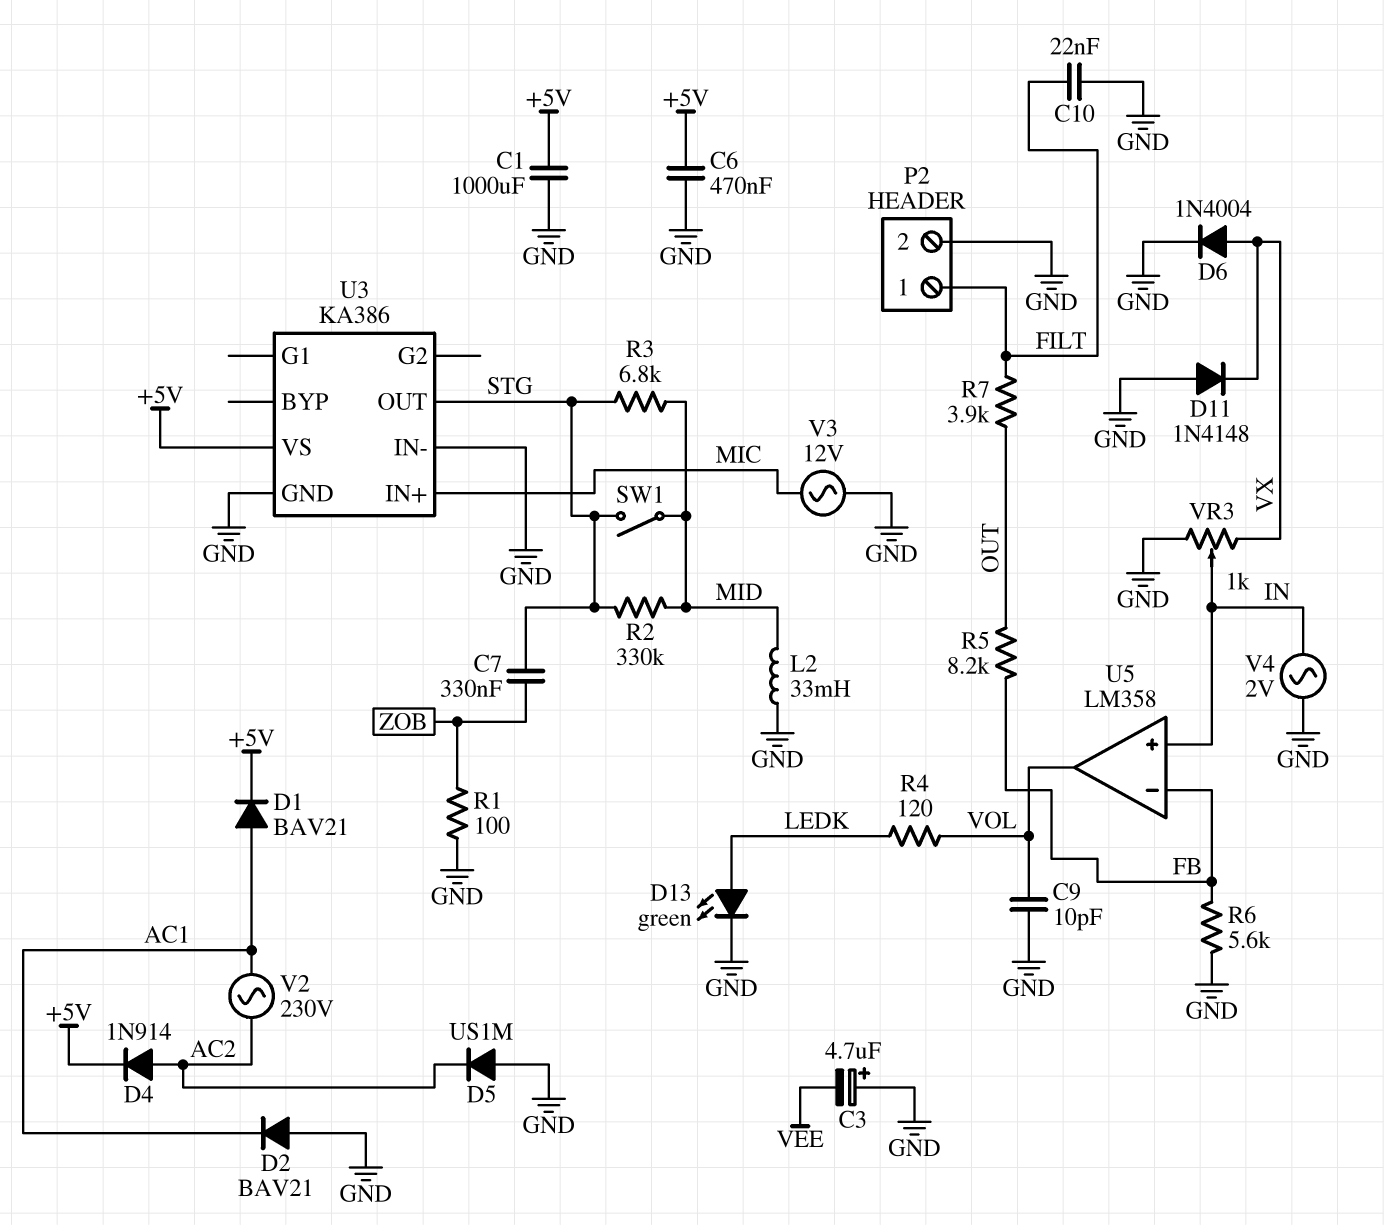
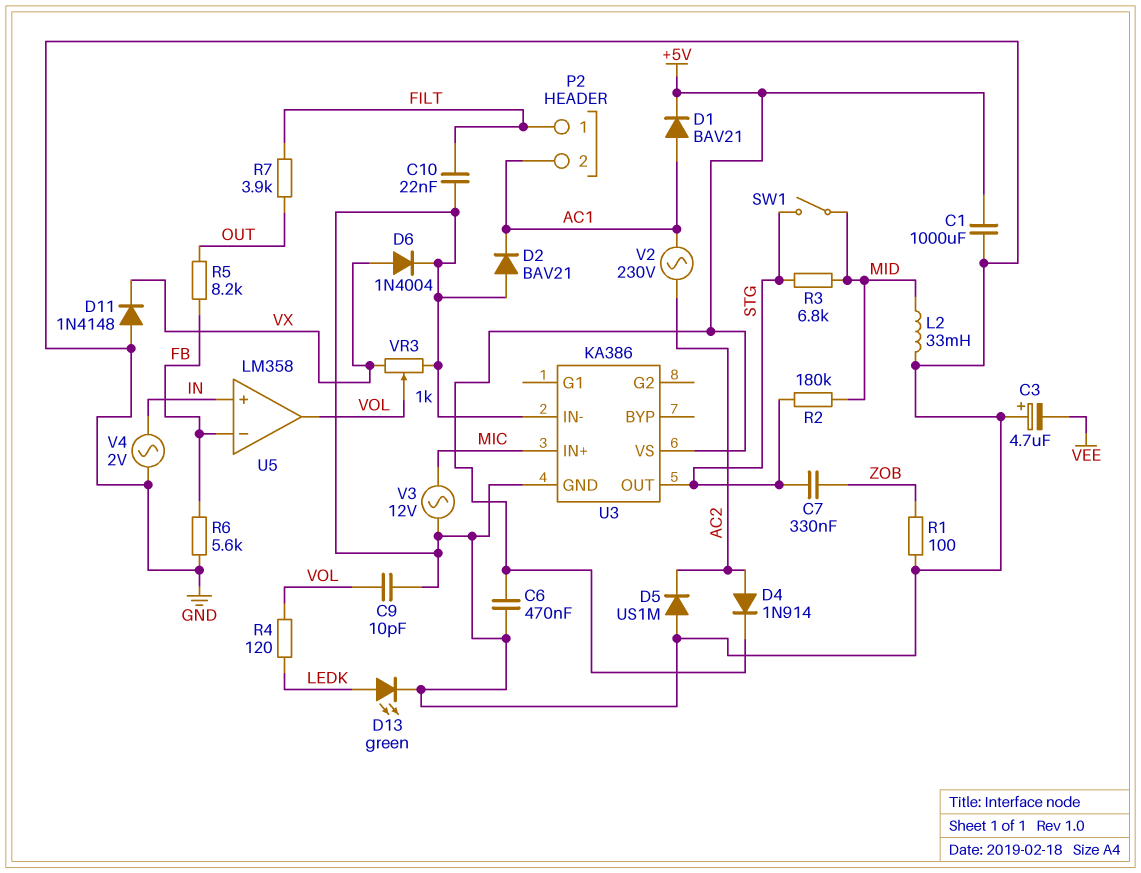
P2 pin 2: GND -> AC1
R2: 330k (MID, STG) -> 180k (MID, STG)
VR3: 1k (GND, VX, wiper IN) -> 1k (GND, VX, wiper VOL)

